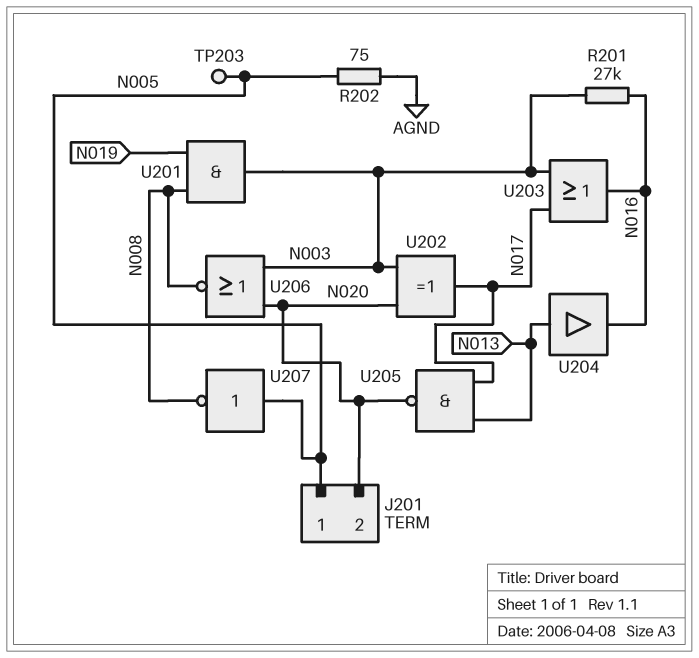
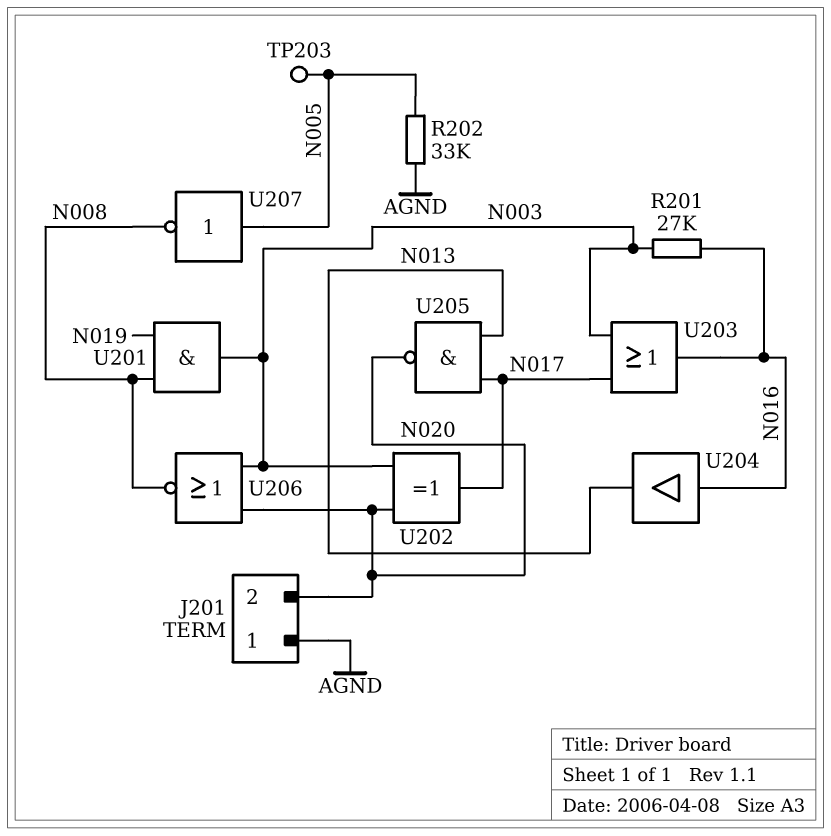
J201 pin 1: N005 -> AGND
R202: 75 (AGND, N005) -> 33k (AGND, N005)
U204: buffer (in N013, out N016) -> buffer (in N016, out N013)

